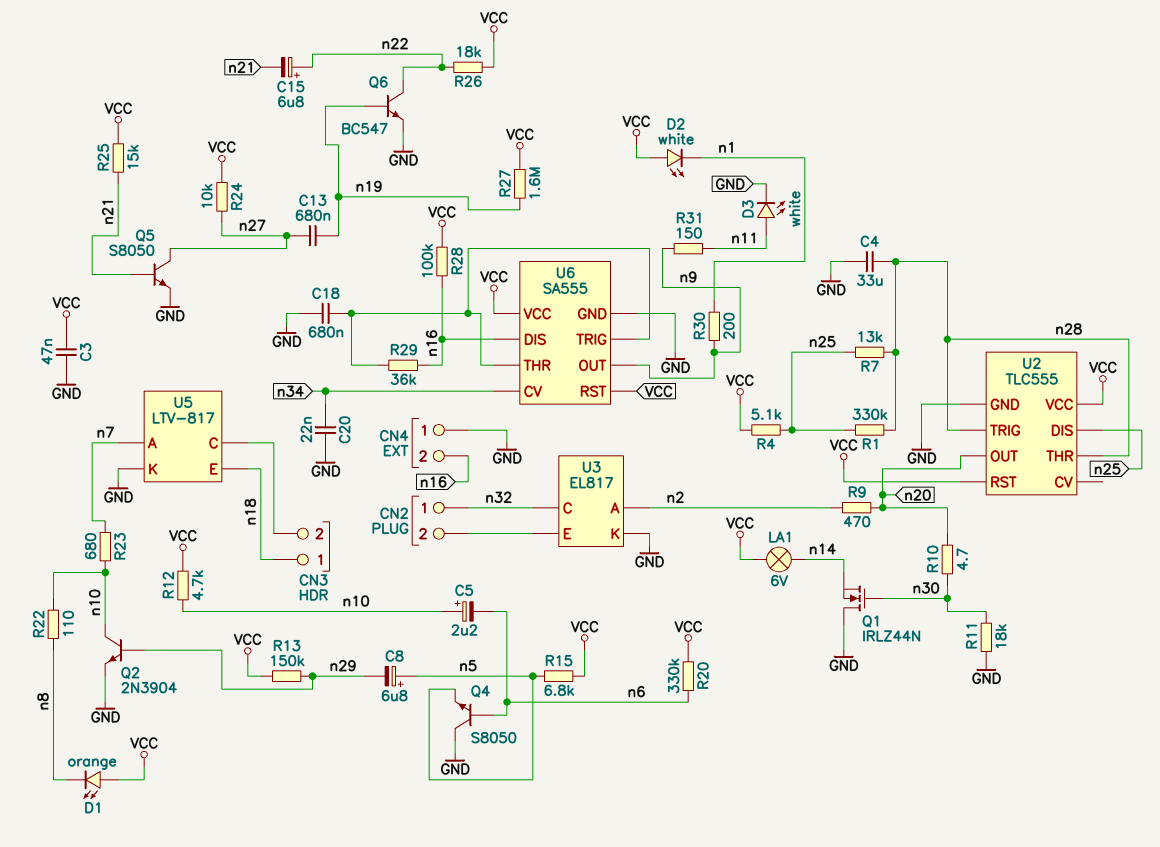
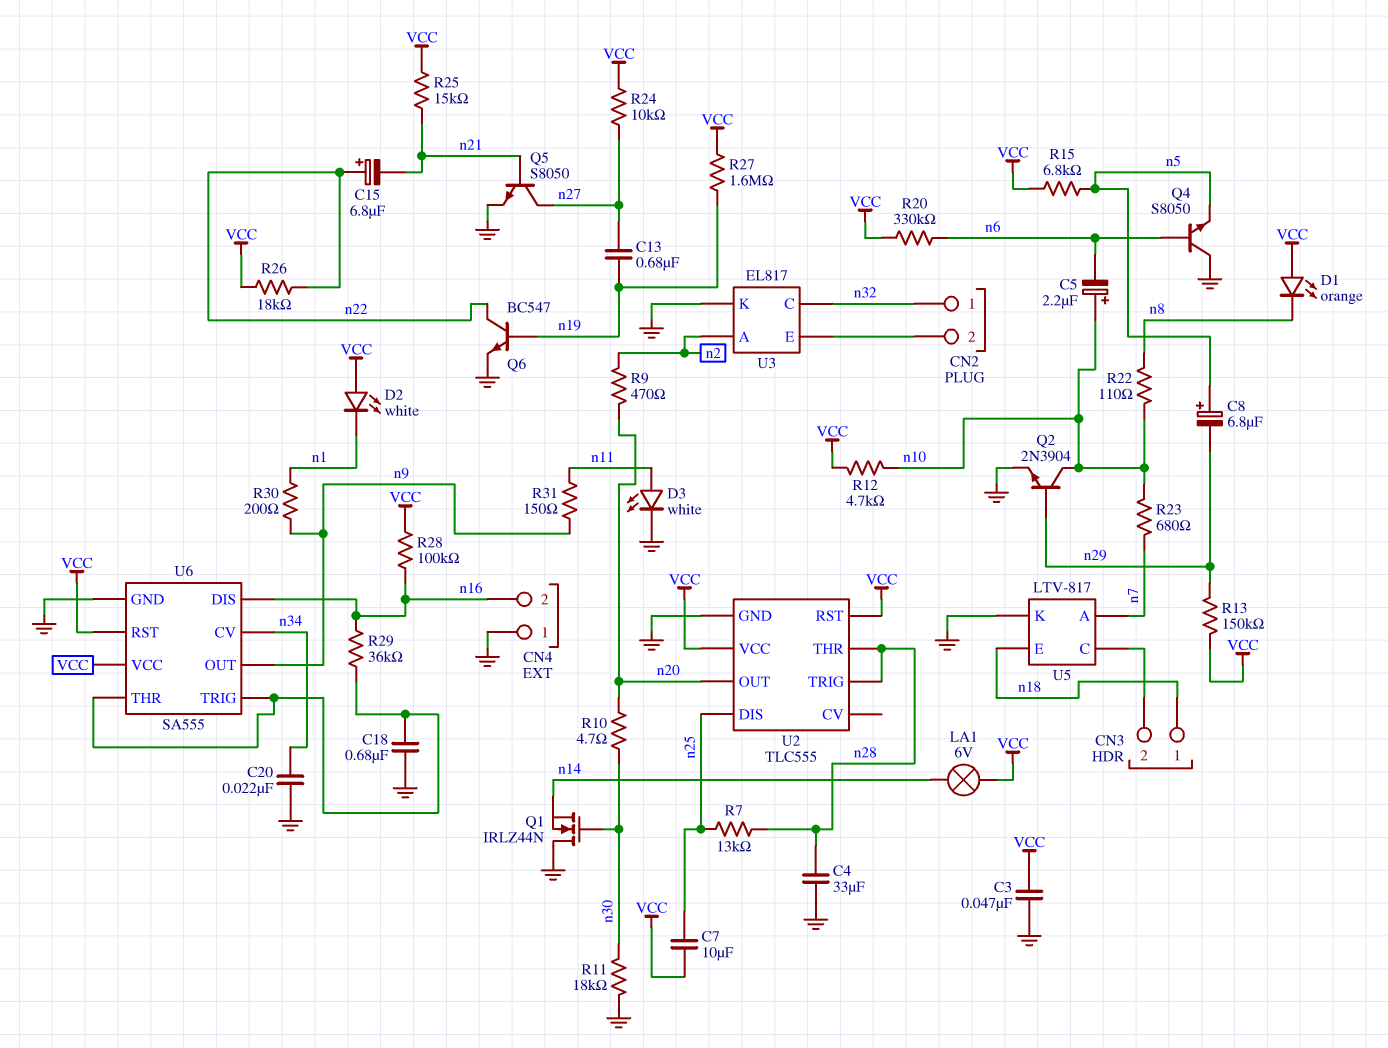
C7: none -> 10uF (VCC, n25)
R1: 330k (n25, n28) -> none
R4: 5.1k (VCC, n25) -> none

